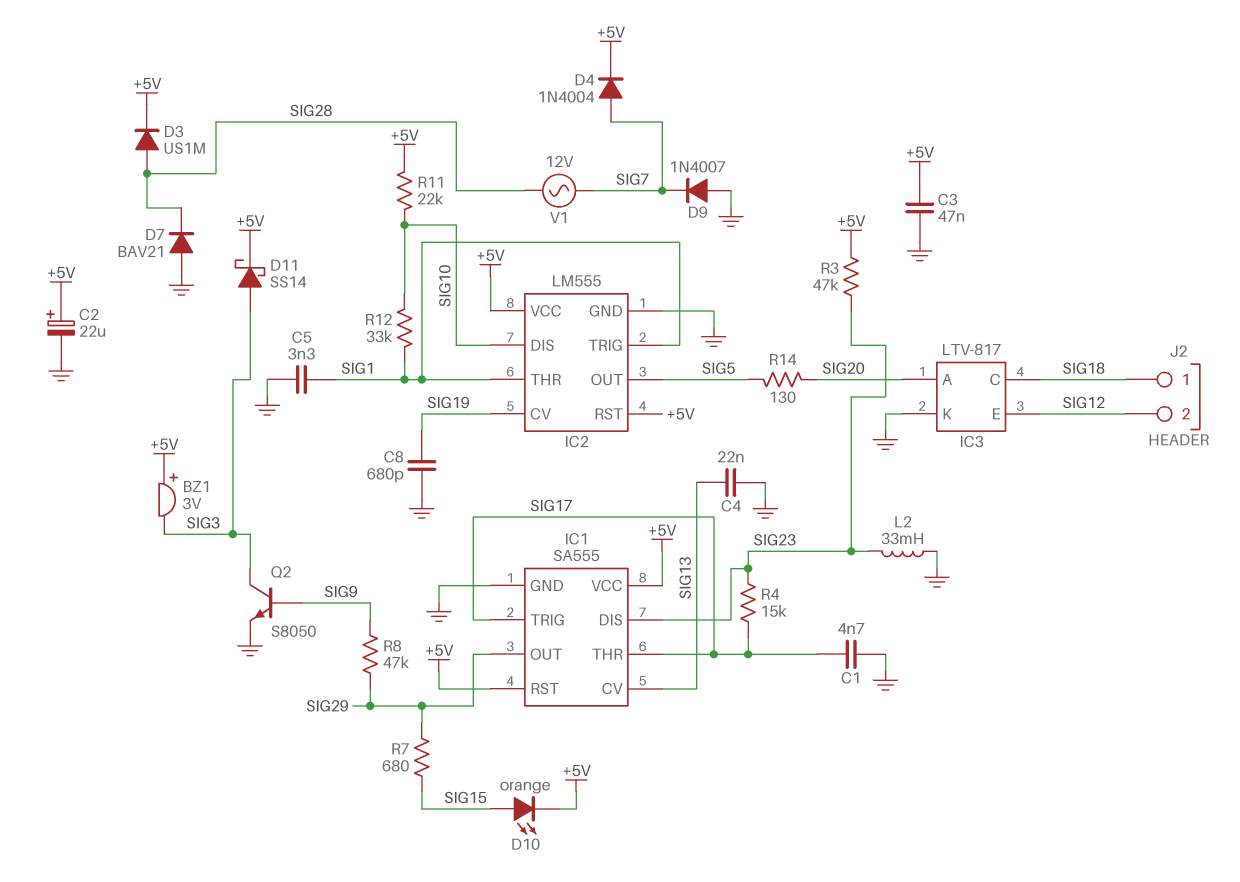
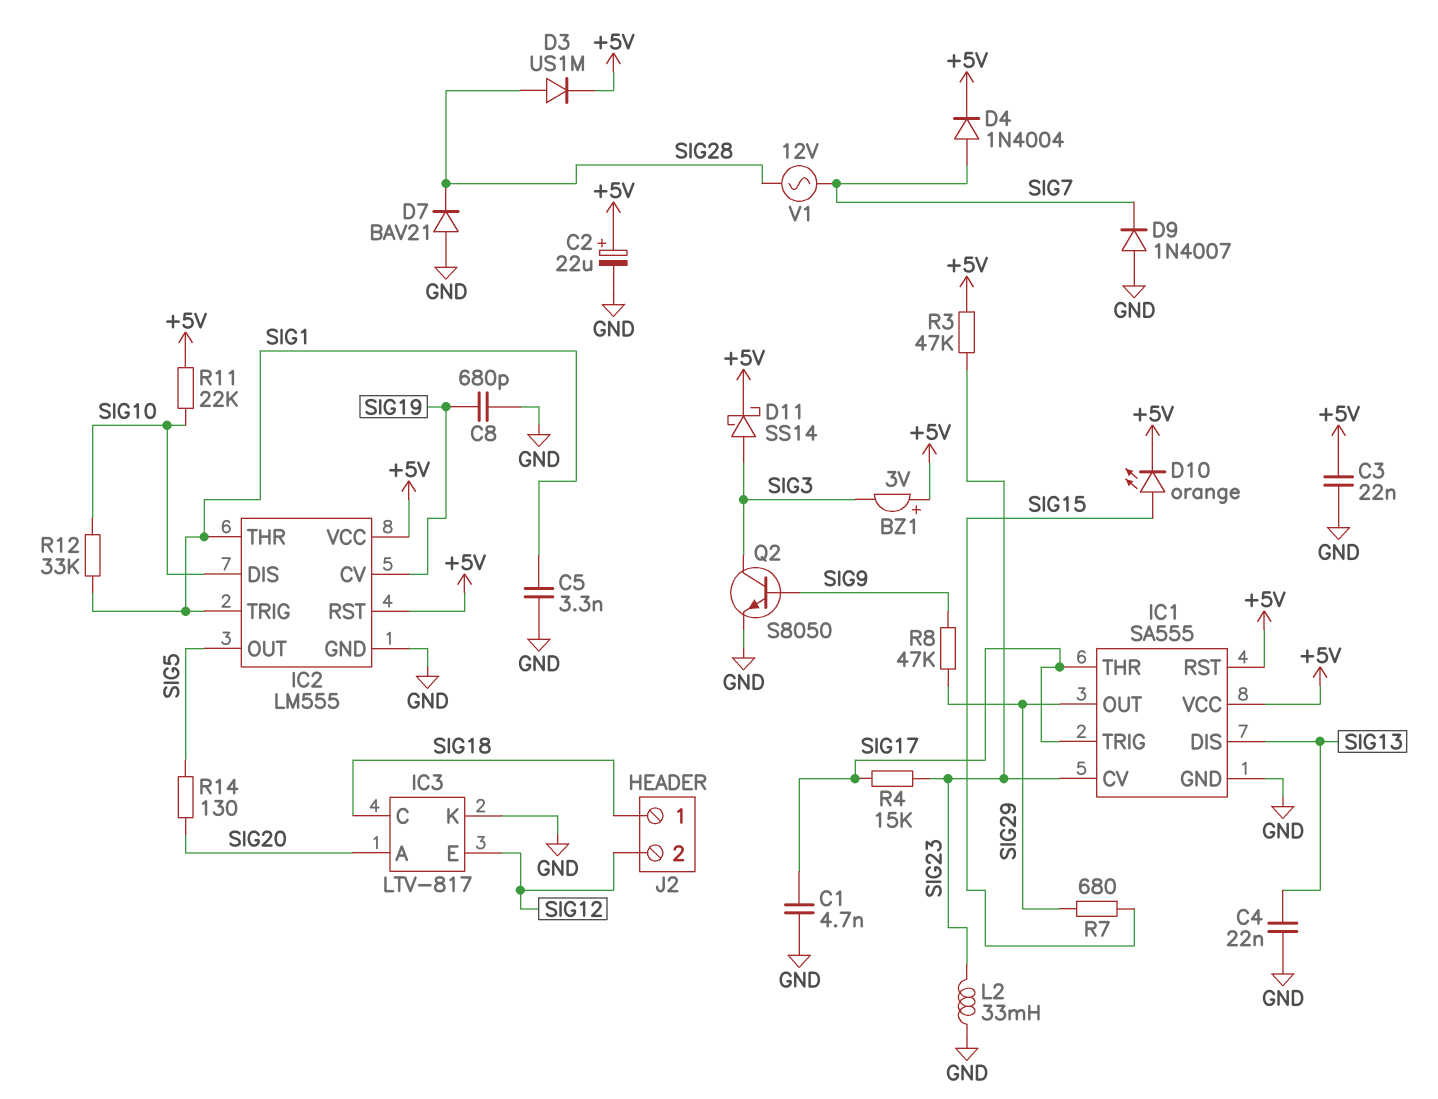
C3: 47nF (+5V, GND) -> 22nF (+5V, GND)
IC1 pin CV: SIG13 -> SIG23
IC1 pin DIS: SIG23 -> SIG13

